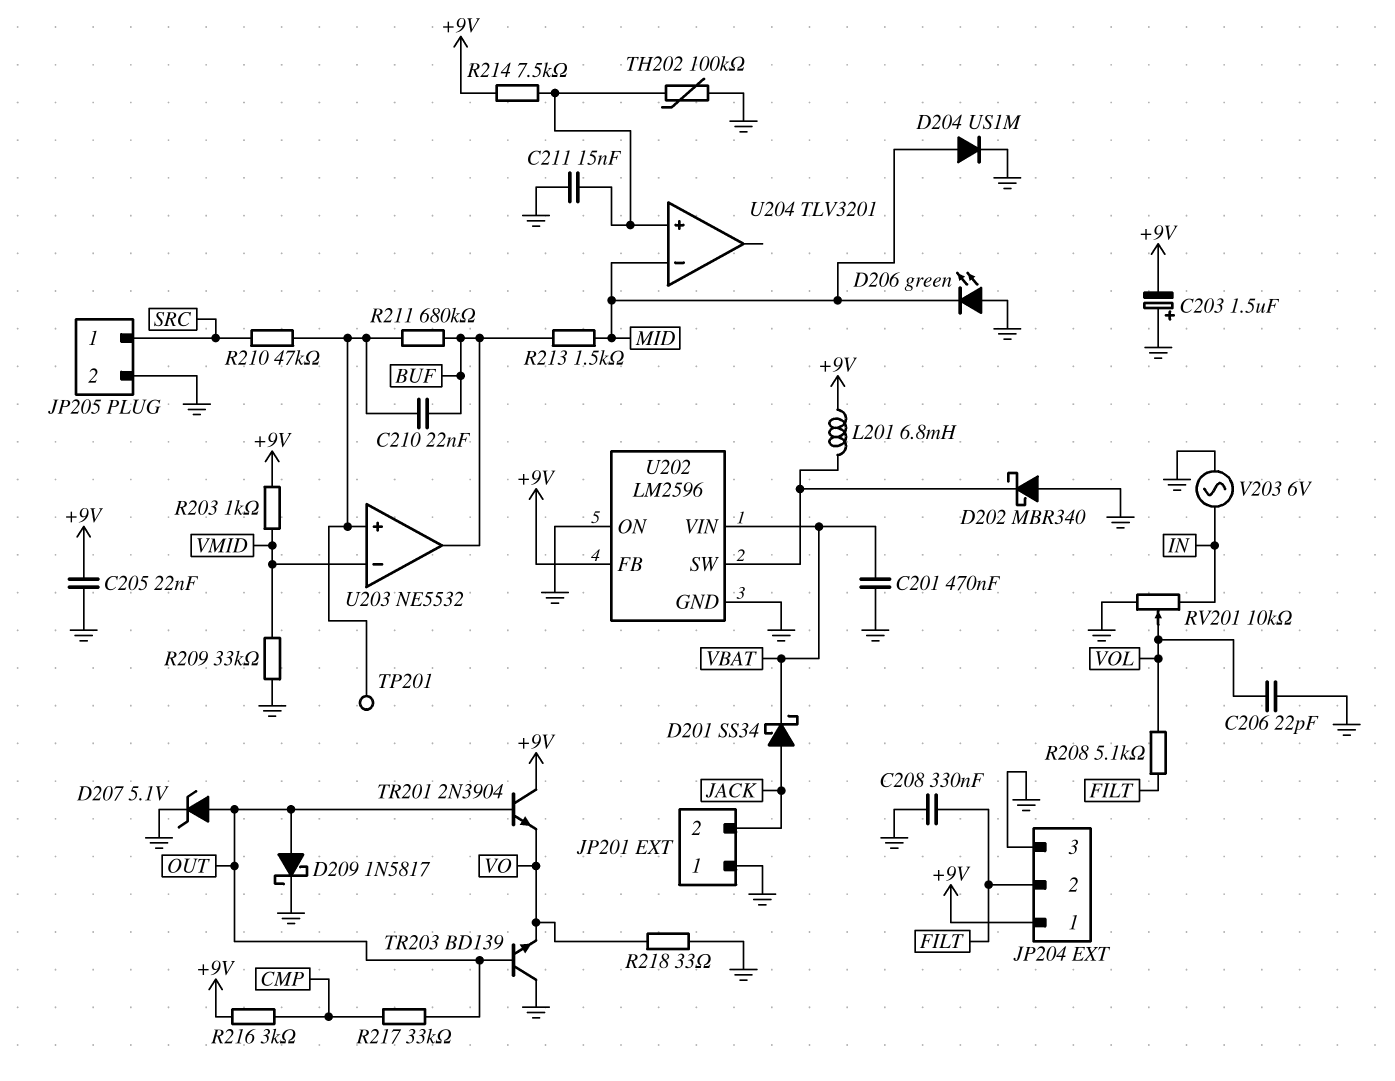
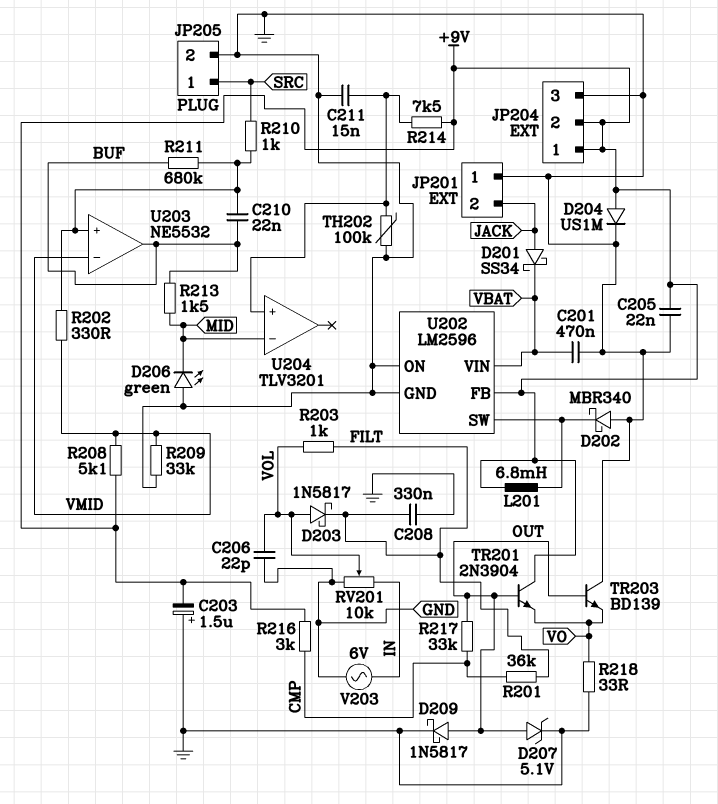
D203: none -> schottky 1N5817 (A VOL, K FILT)
D204: diode US1M (A MID, K GND) -> diode US1M (A +9V, K GND)
JP204 pin 2: FILT -> +9V
R201: none -> 36k (CMP, FILT)
R202: none -> 330 (U203/in+, VMID)
R203: 1k (+9V, VMID) -> 1k (FILT, VOL)
R208: 5.1k (FILT, VOL) -> 5.1k (+9V, VMID)
R210: 47k (SRC, U203/in+) -> 1k (SRC, U203/in+)
TP201: test point (U203/in+) -> none

